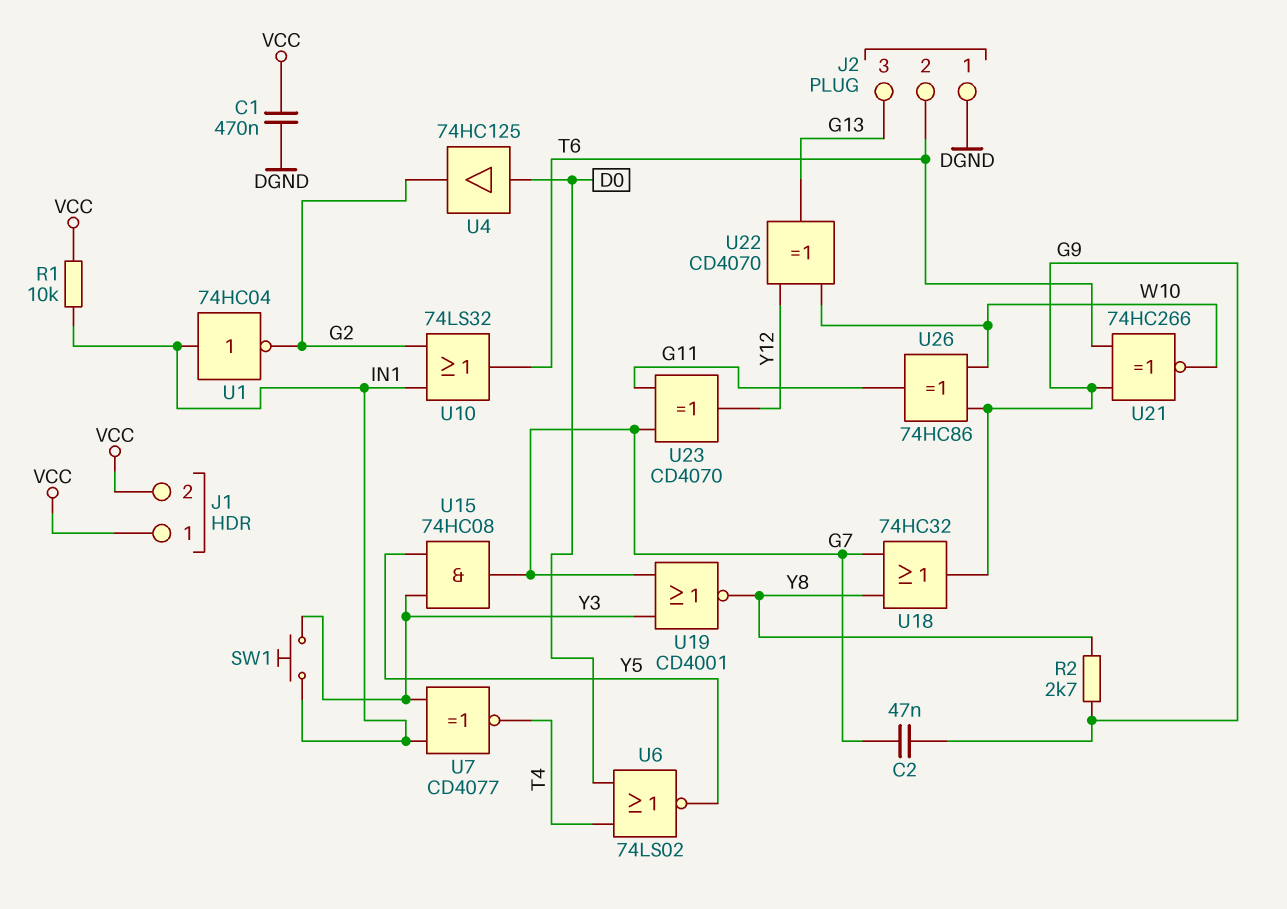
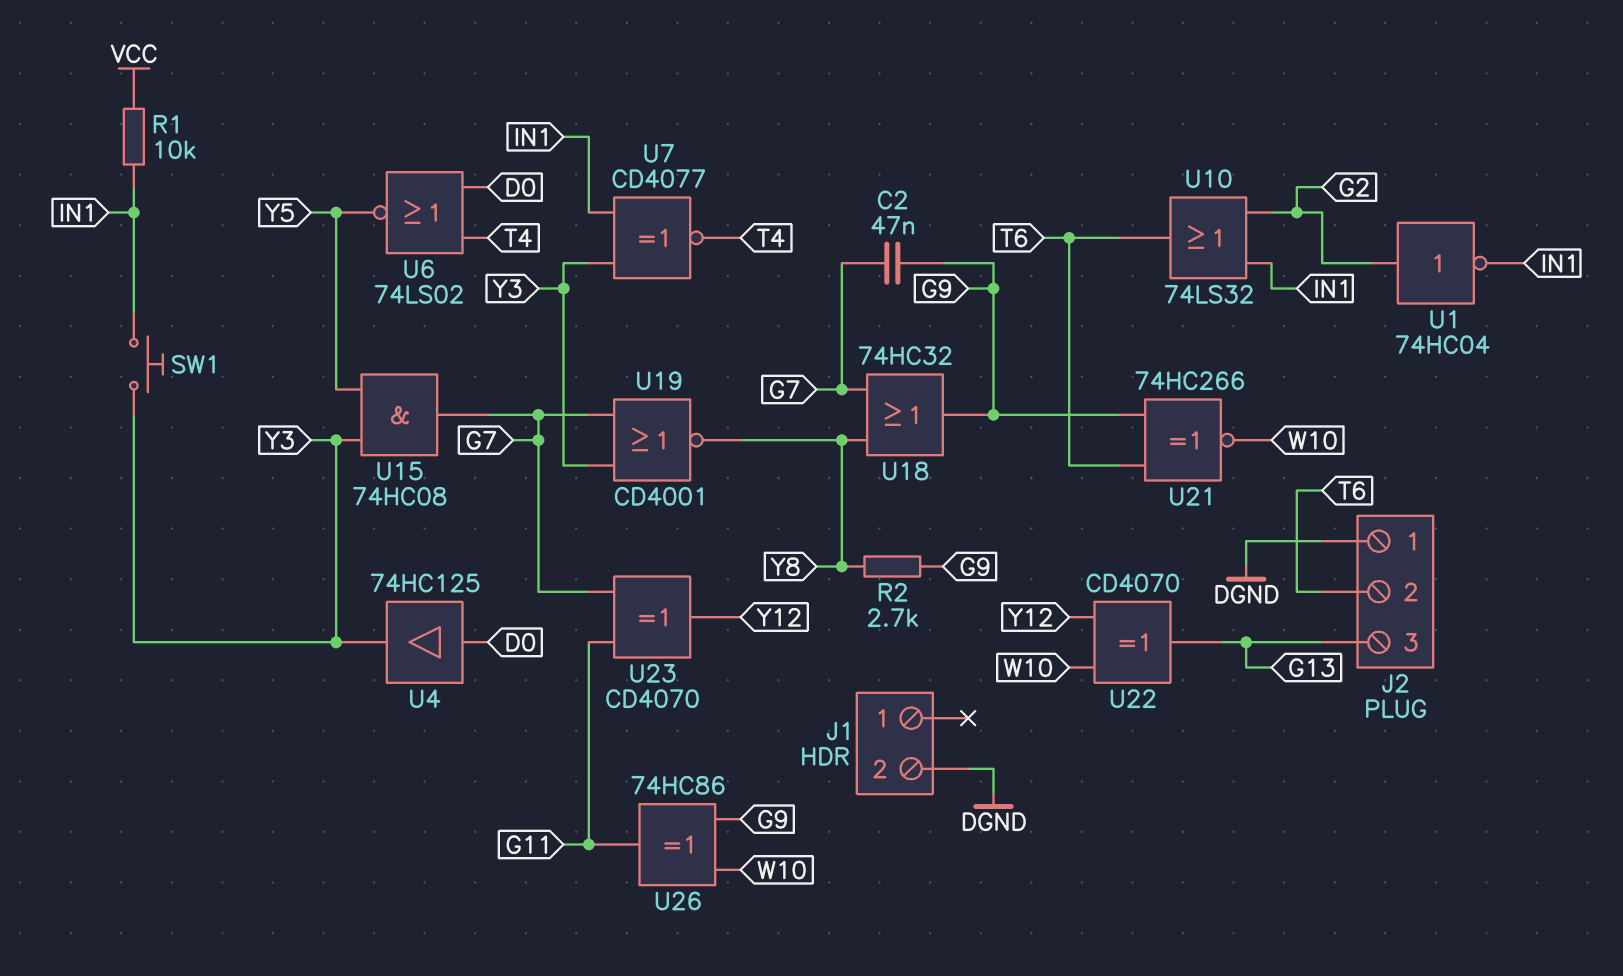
C1: 470nF (DGND, VCC) -> none
J1 pin 1: VCC -> none
J1 pin 2: VCC -> DGND
U1: NOT 74HC04 (in IN1, out G2) -> NOT 74HC04 (in G2, out IN1)
U4: buffer 74HC125 (in D0, out G2) -> buffer 74HC125 (in D0, out Y3)

